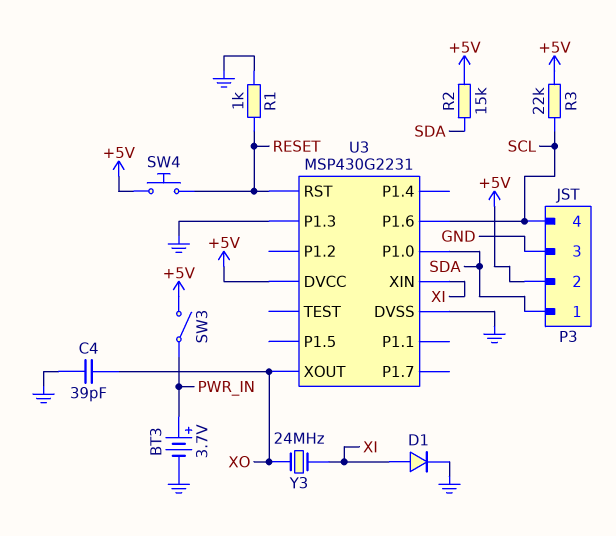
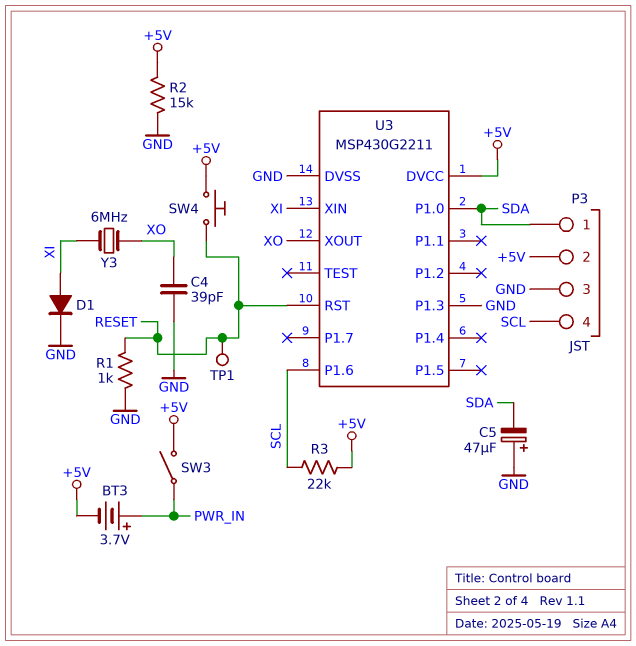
BT3: 3.7V (plus PWR_IN, minus GND) -> 3.7V (plus PWR_IN, minus +5V)
C5: none -> 47uF (plus GND, minus SDA)
R2: 15k (+5V, SDA) -> 15k (+5V, GND)
TP1: none -> test point (RESET)
U3: MSP430G2231 -> MSP430G2211
Y3: 24MHz (XI, XO) -> 6MHz (XI, XO)

